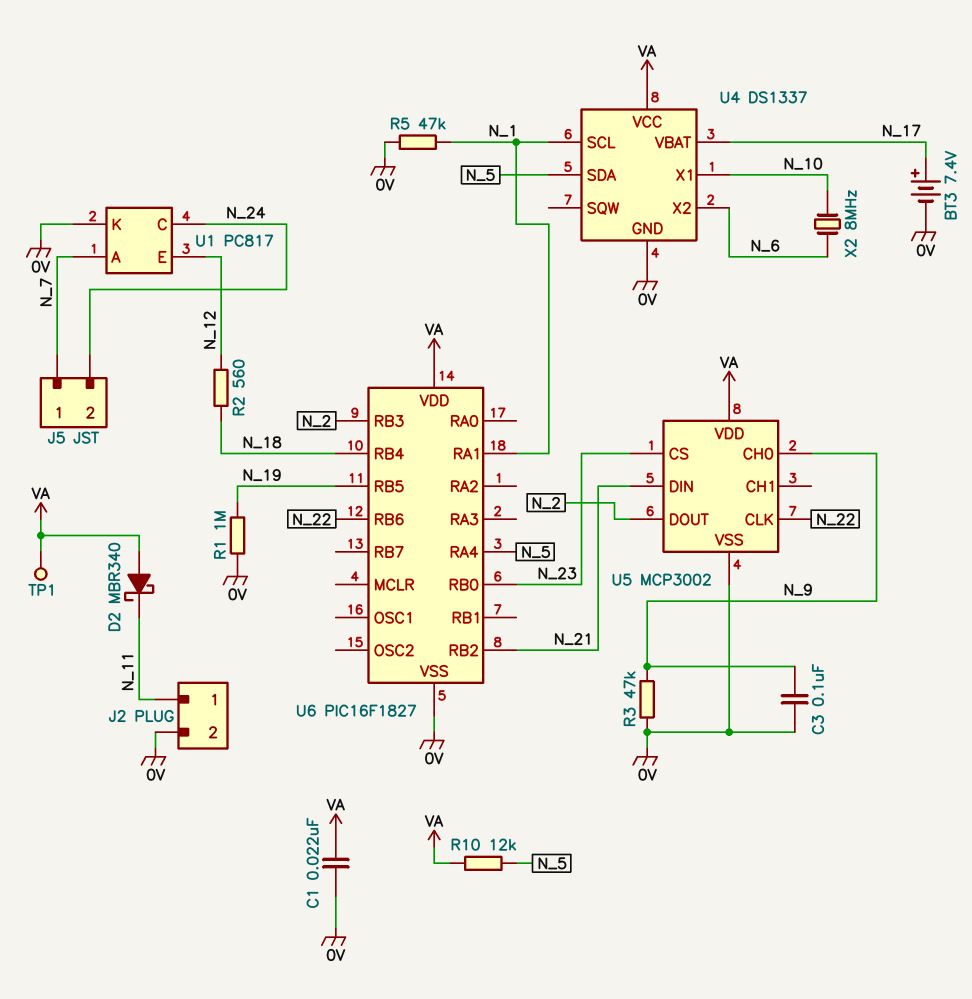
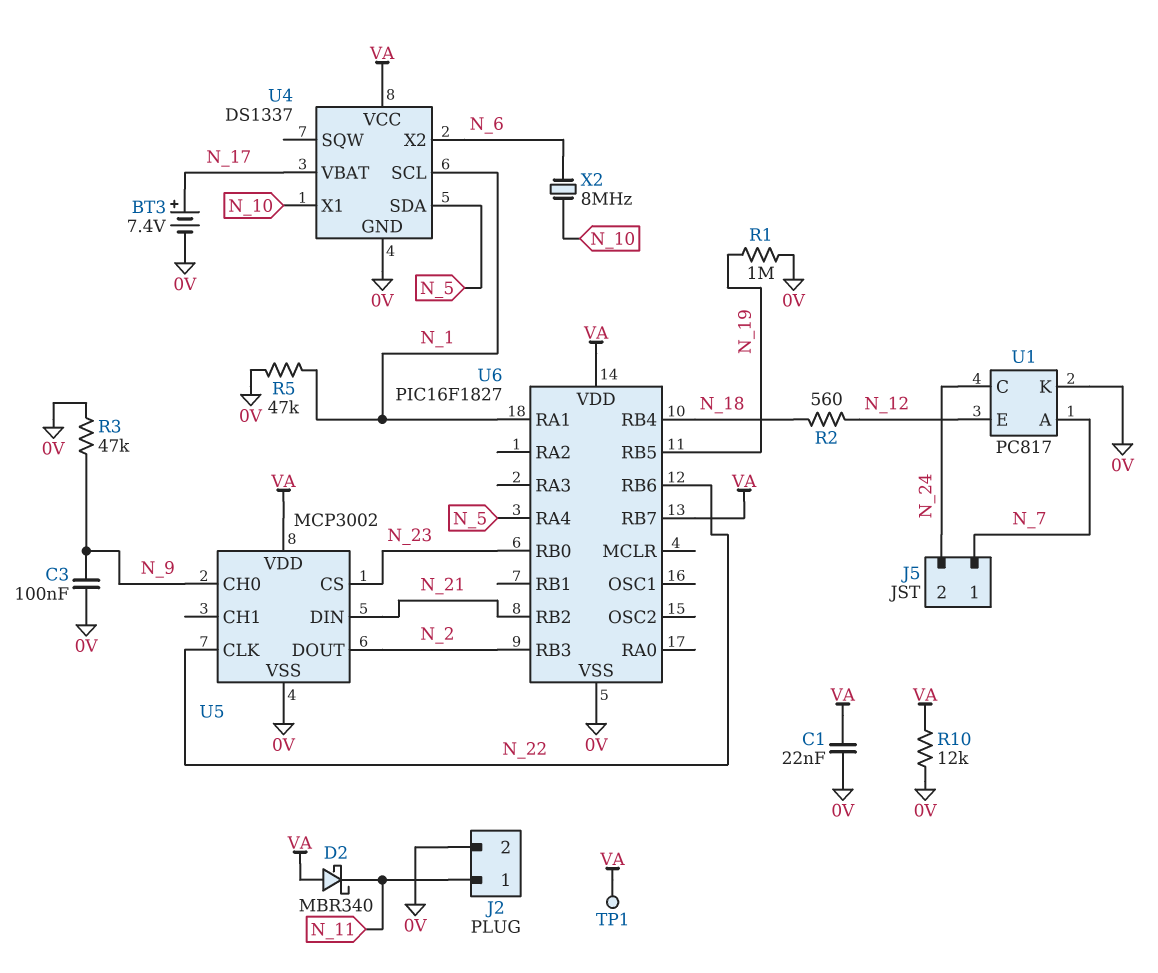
R10: 12k (N_5, VA) -> 12k (0V, VA)
U6 pin RB7: none -> VA

